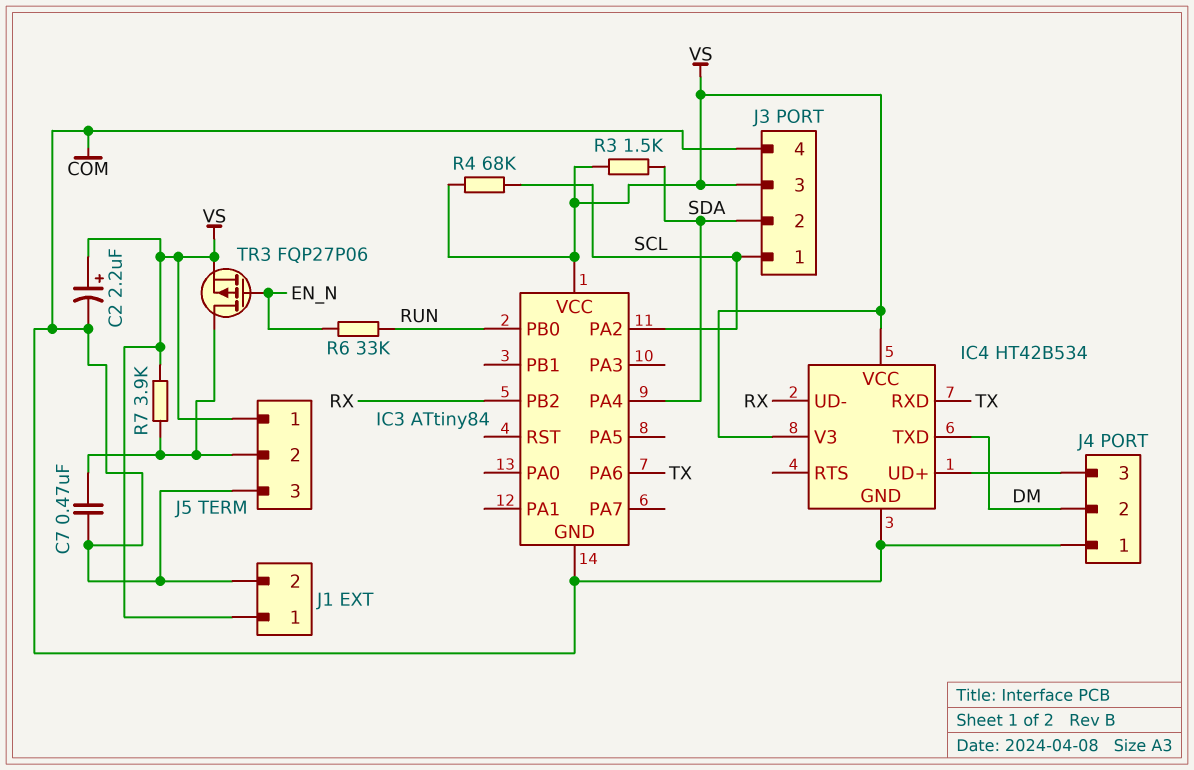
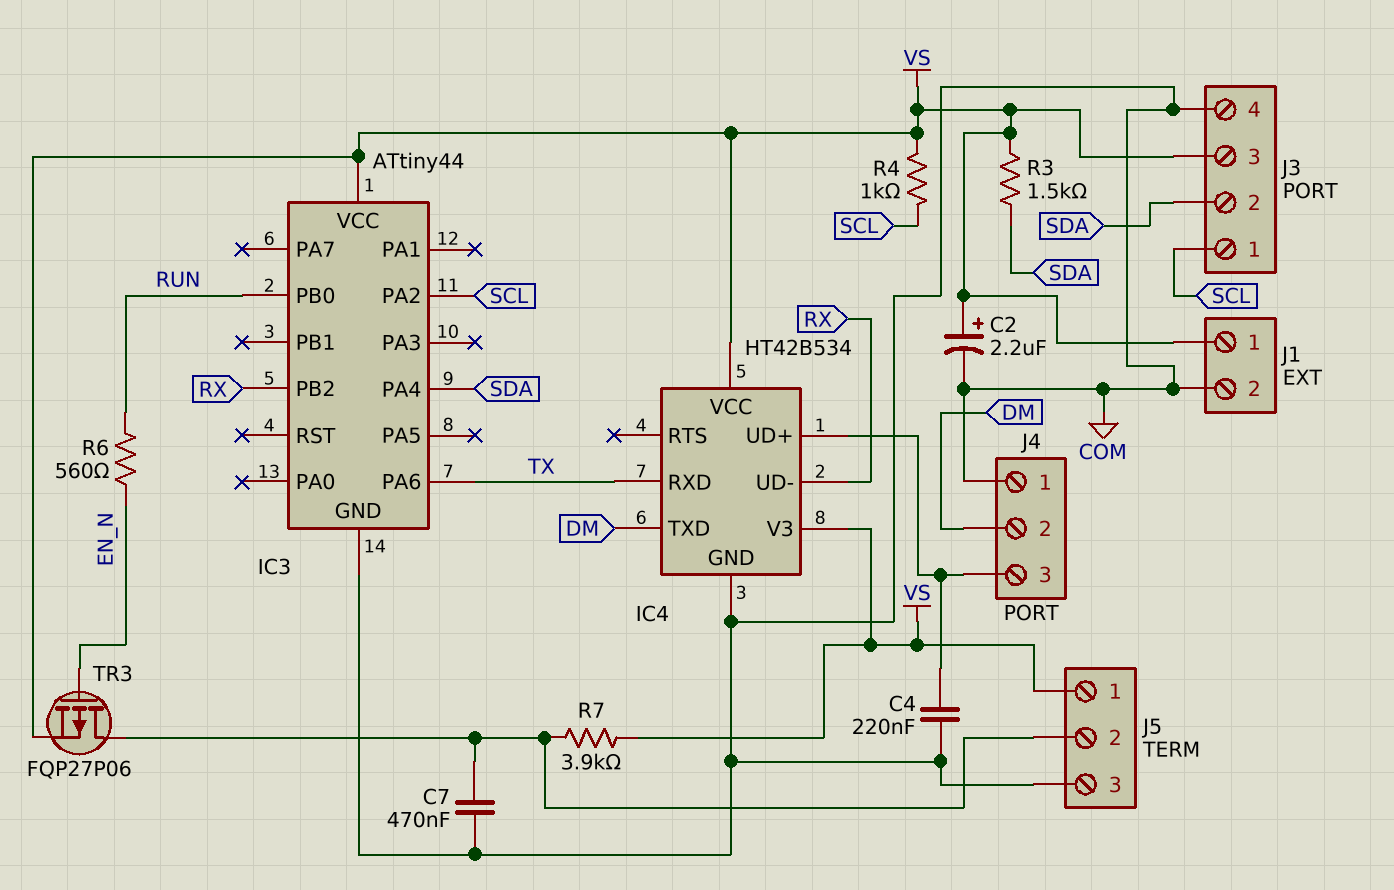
C4: none -> 220nF (COM, IC4/UD+)
IC3: ATtiny84 -> ATtiny44
R4: 68k (SCL, VS) -> 1k (SCL, VS)
R6: 33k (EN_N, RUN) -> 560 (EN_N, RUN)

